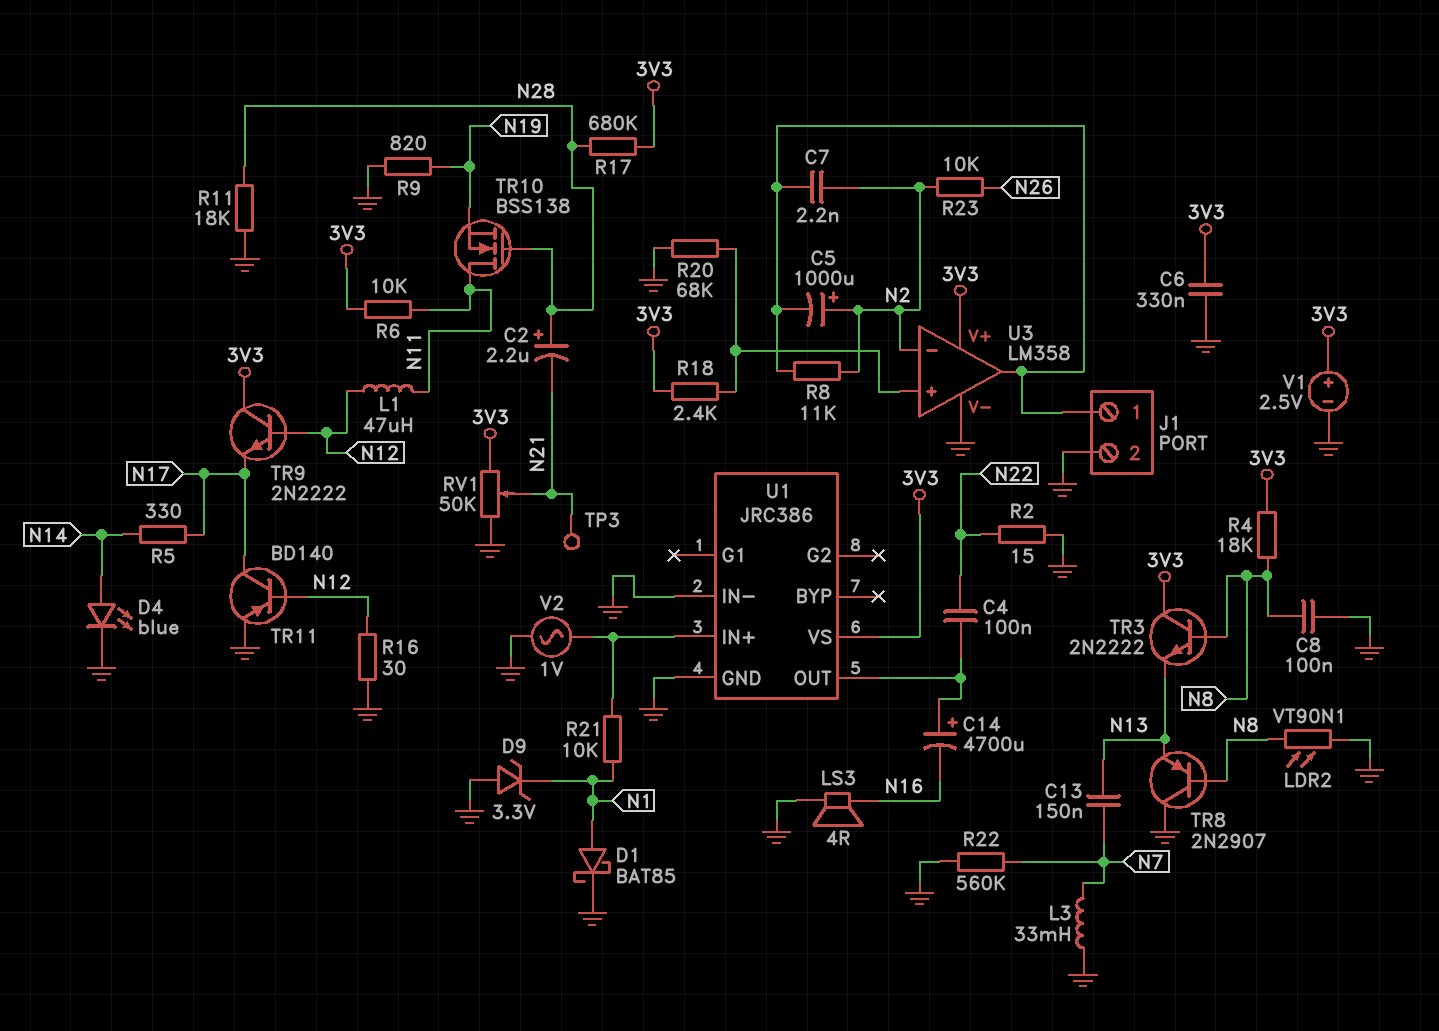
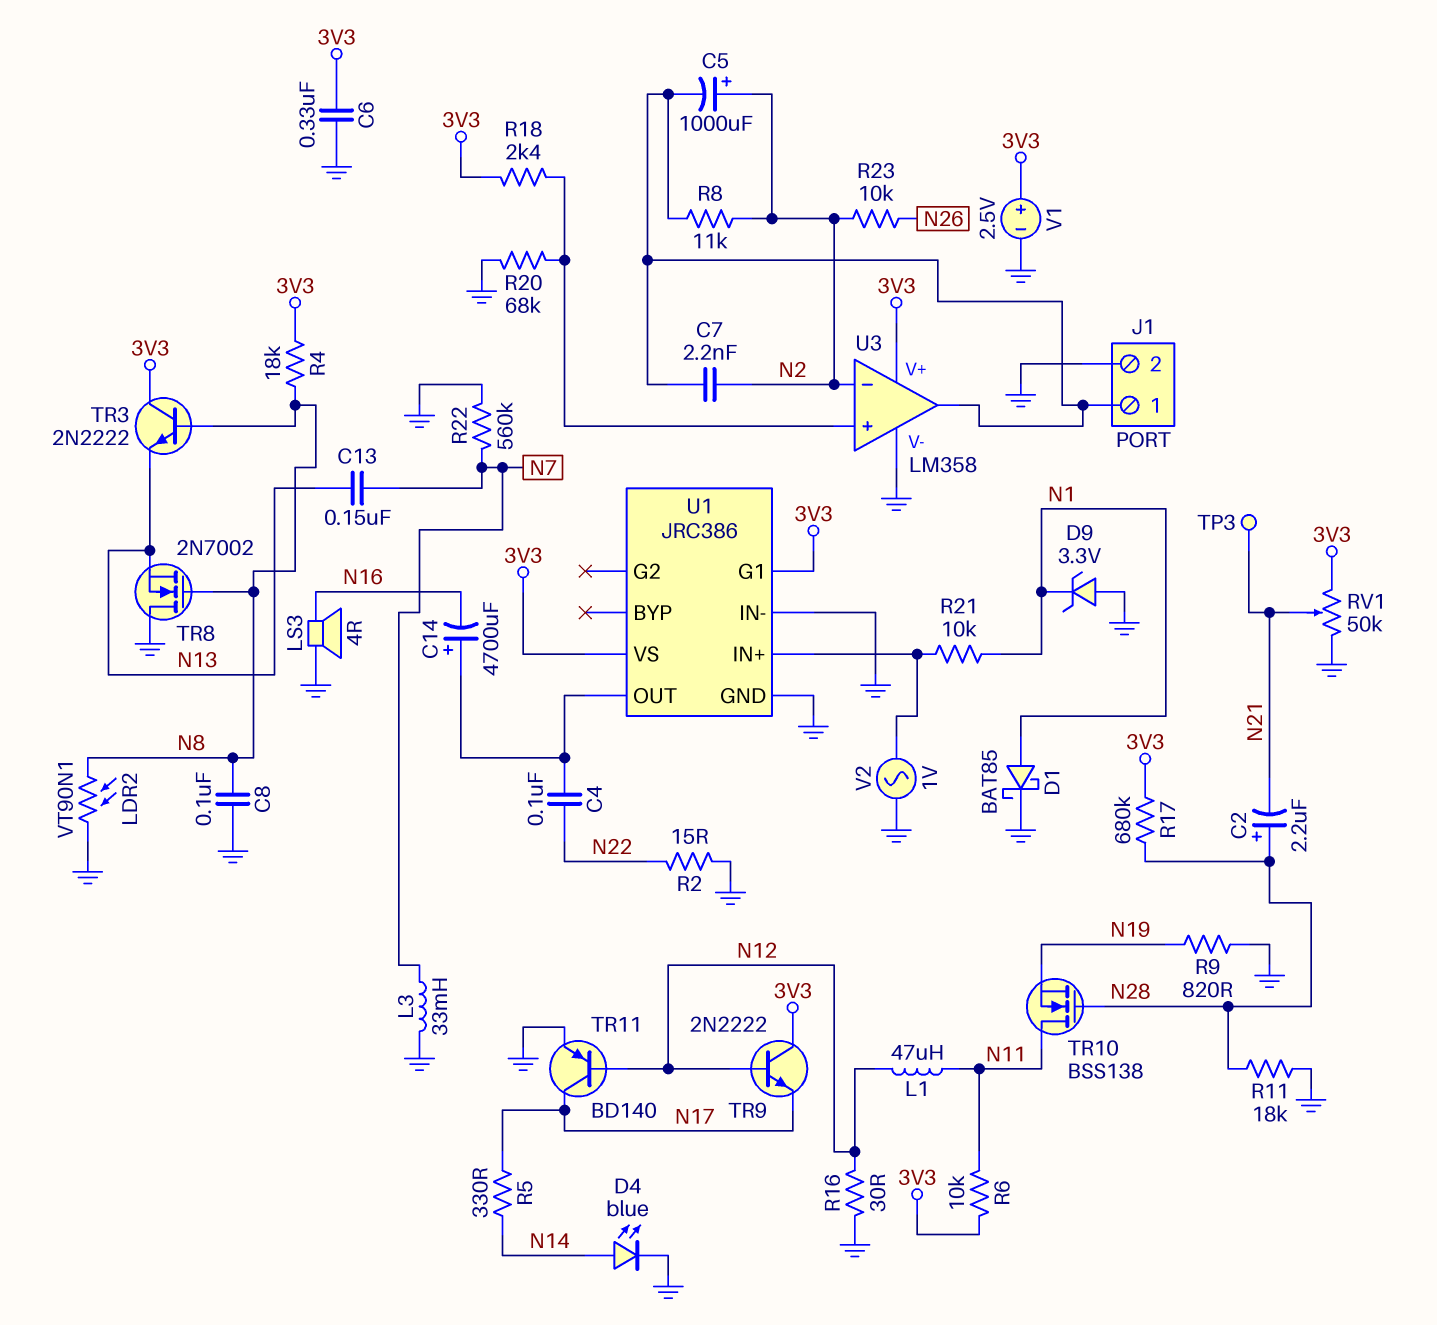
TR8: PNP 2N2907 (B N8, C GND, E N13) -> NMOS 2N7002 (G N8, D GND, S N13)
U1 pin G1: none -> 3V3

